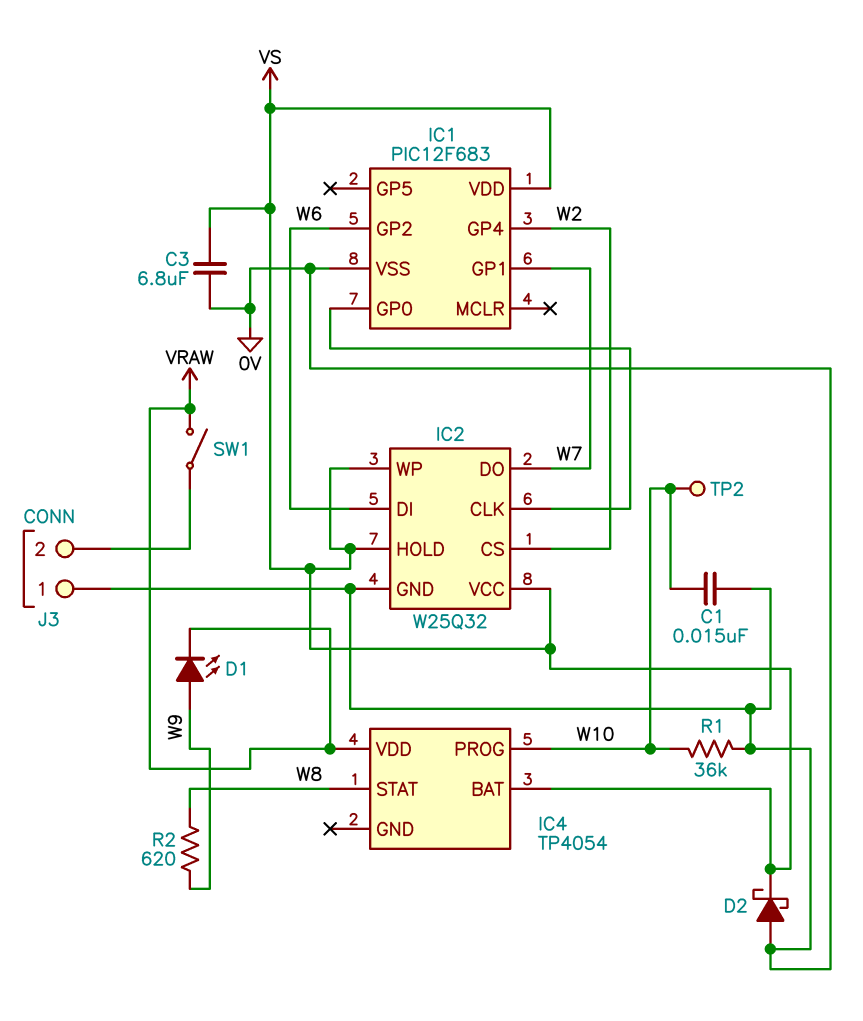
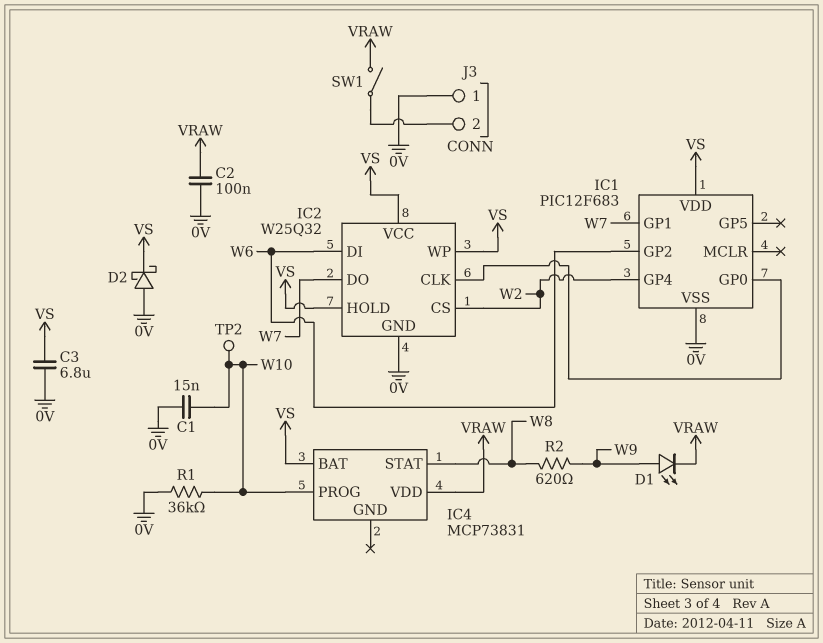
C2: none -> 100nF (0V, VRAW)
IC4: TP4054 -> MCP73831

